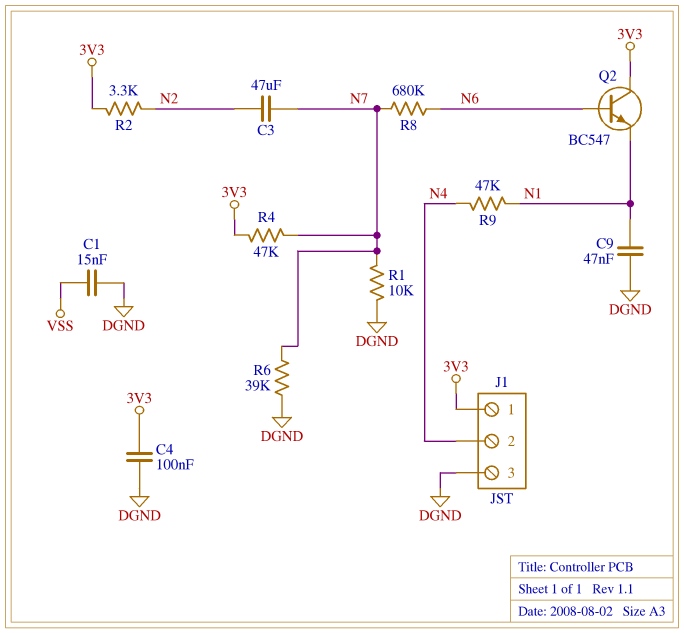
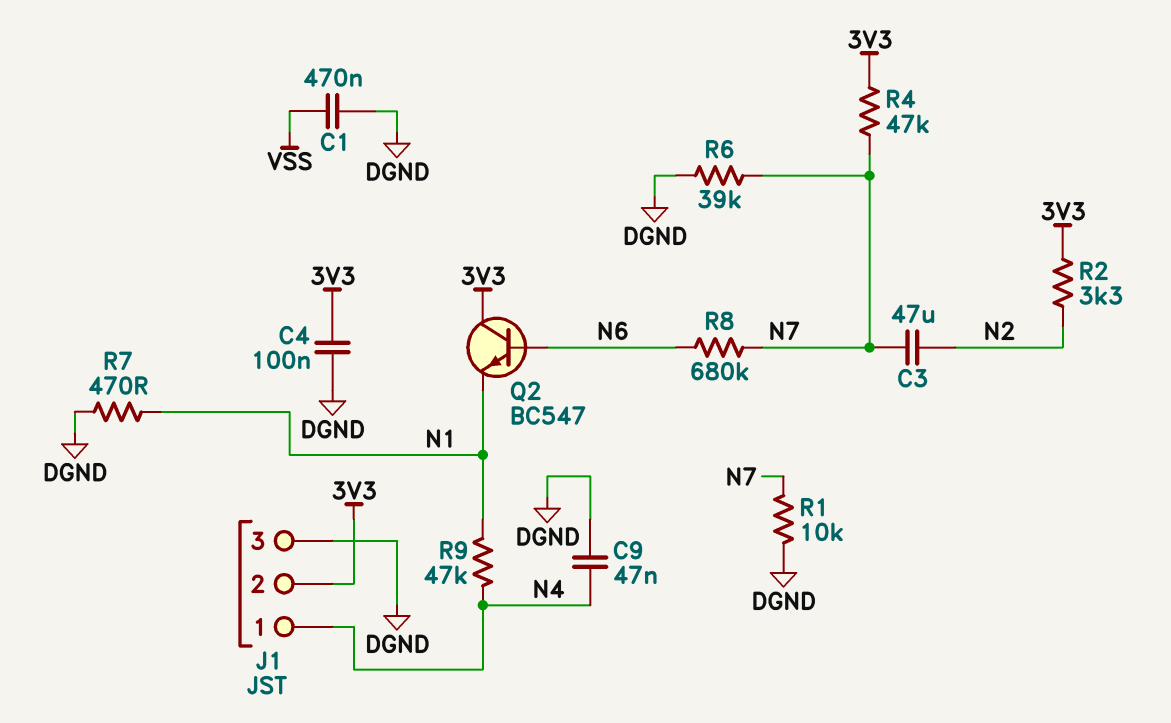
C1: 15nF (DGND, VSS) -> 470nF (DGND, VSS)
C9: 47nF (DGND, N1) -> 47nF (DGND, N4)
J1 pin 1: 3V3 -> N4
J1 pin 2: N4 -> 3V3
R7: none -> 470 (DGND, N1)

